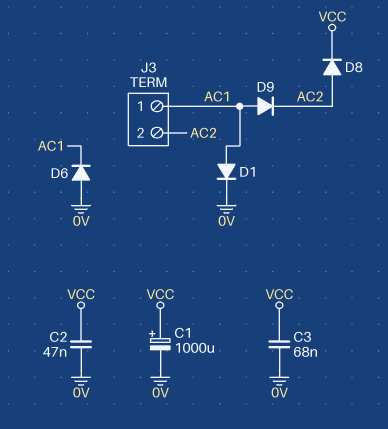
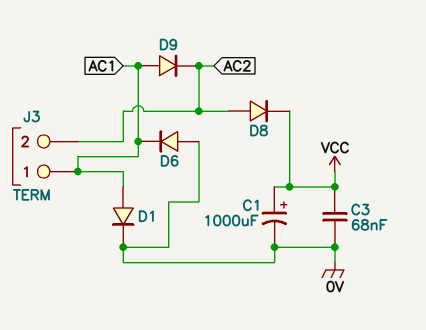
C2: 47nF (0V, VCC) -> none

